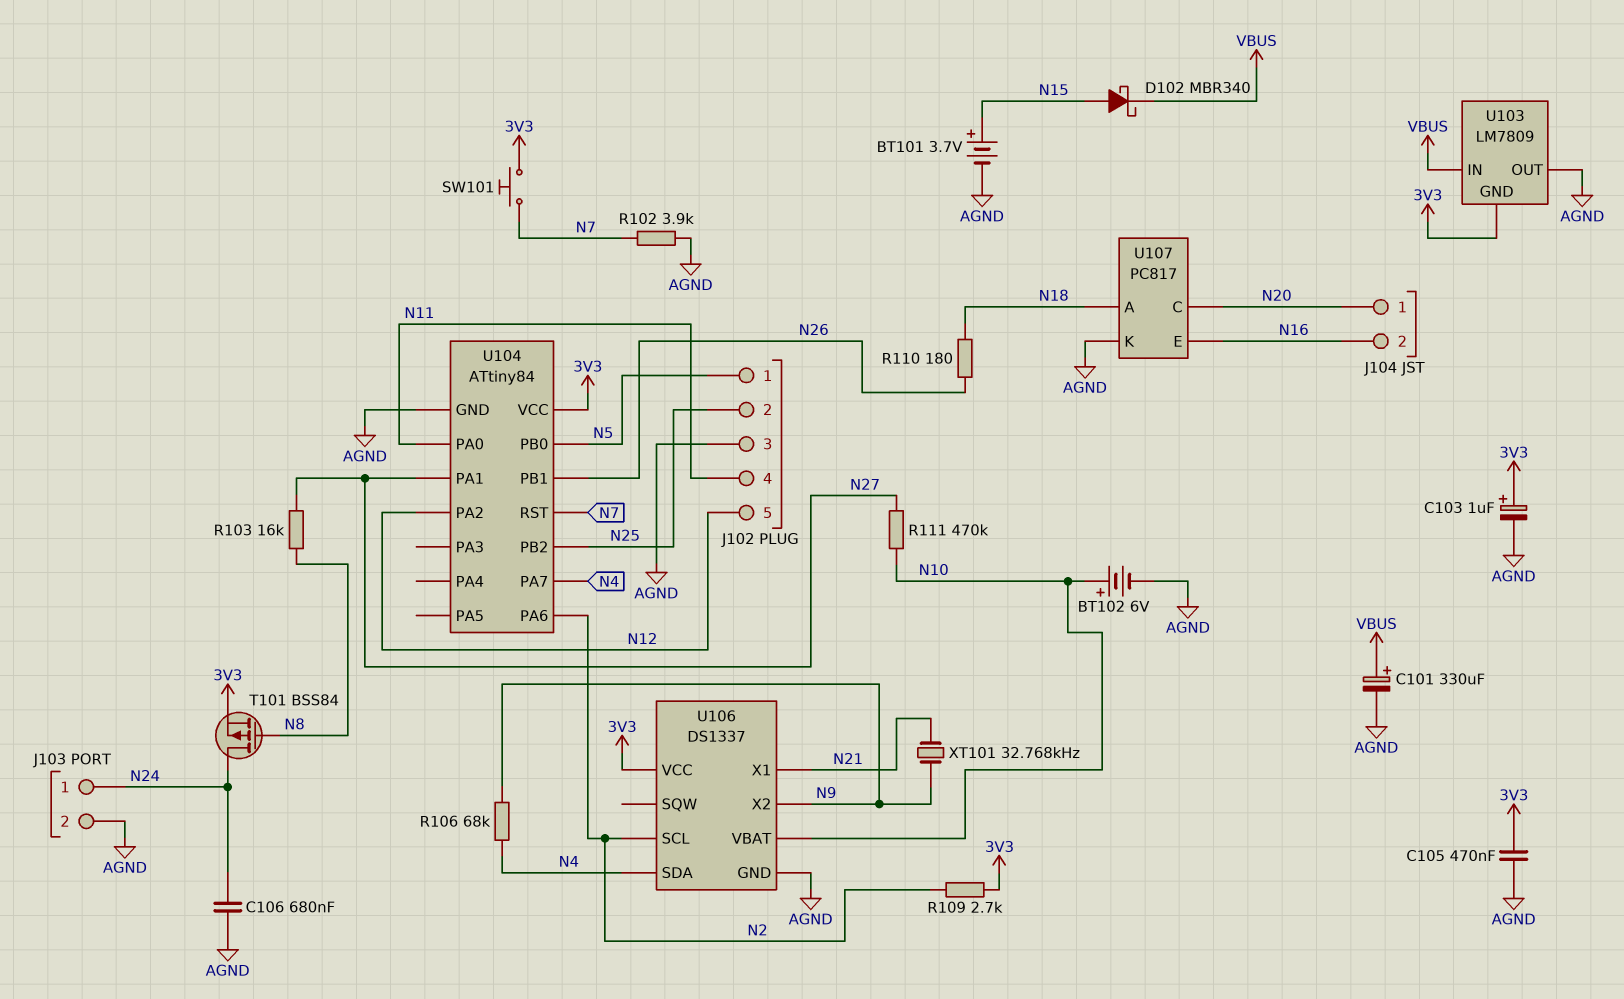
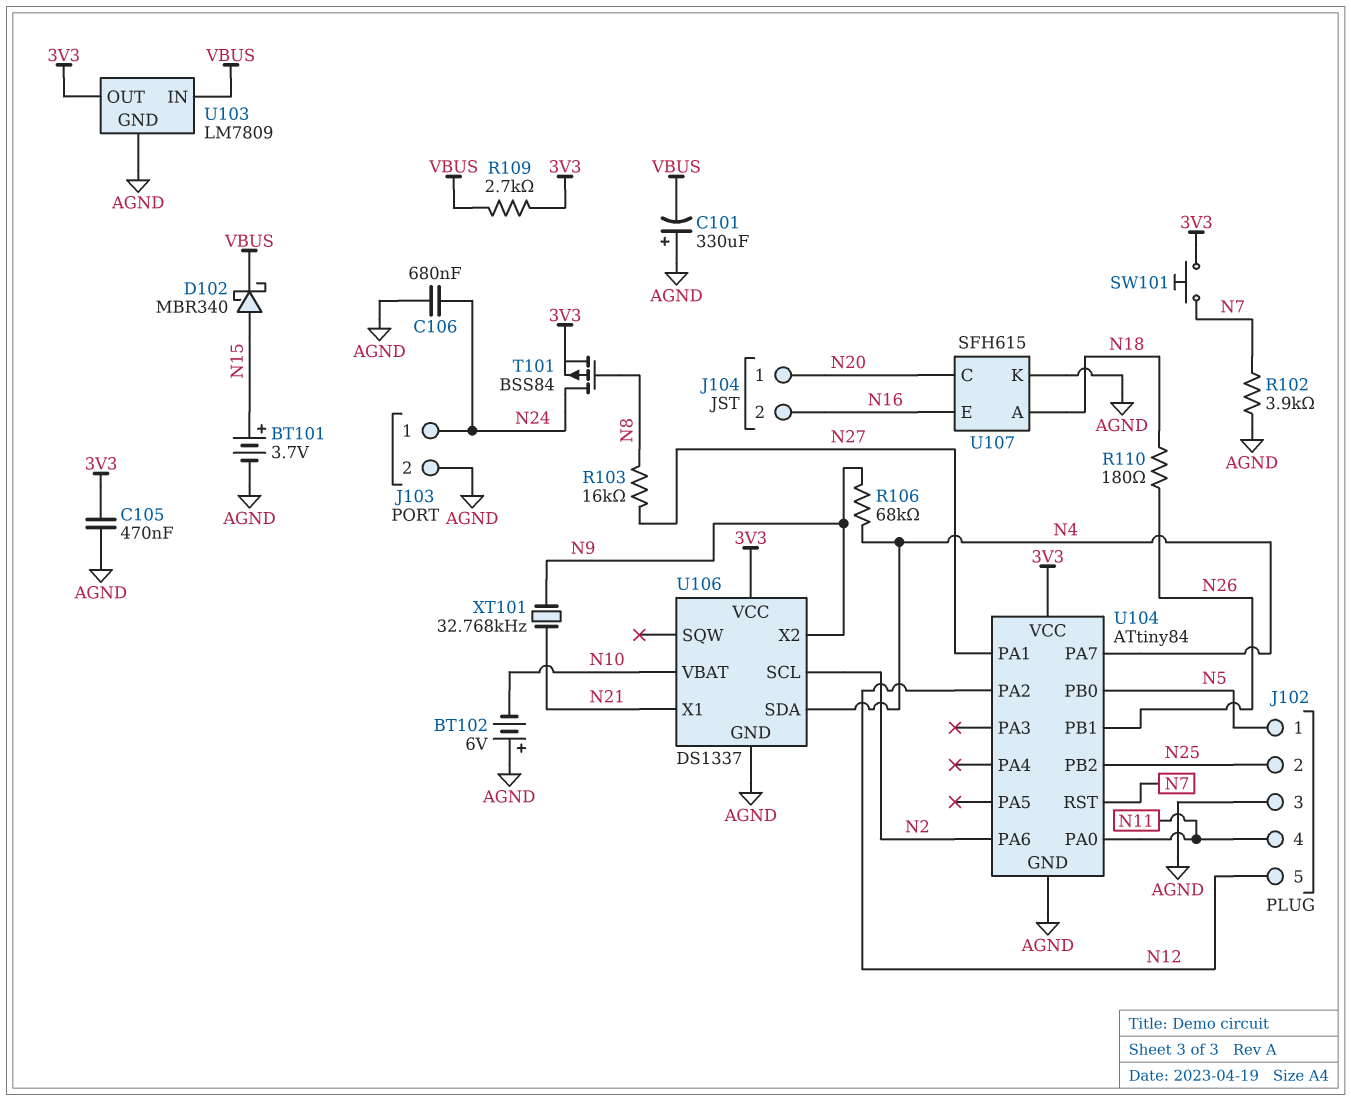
BT102: 6V (plus N10, minus AGND) -> 6V (plus AGND, minus N10)
C101: 330uF (plus VBUS, minus AGND) -> 330uF (plus AGND, minus VBUS)
C103: 1uF (plus 3V3, minus AGND) -> none
R109: 2.7k (3V3, N2) -> 2.7k (3V3, VBUS)
R111: 470k (N10, N27) -> none
U103 pin GND: 3V3 -> AGND
U103 pin OUT: AGND -> 3V3
U107: PC817 -> SFH615

